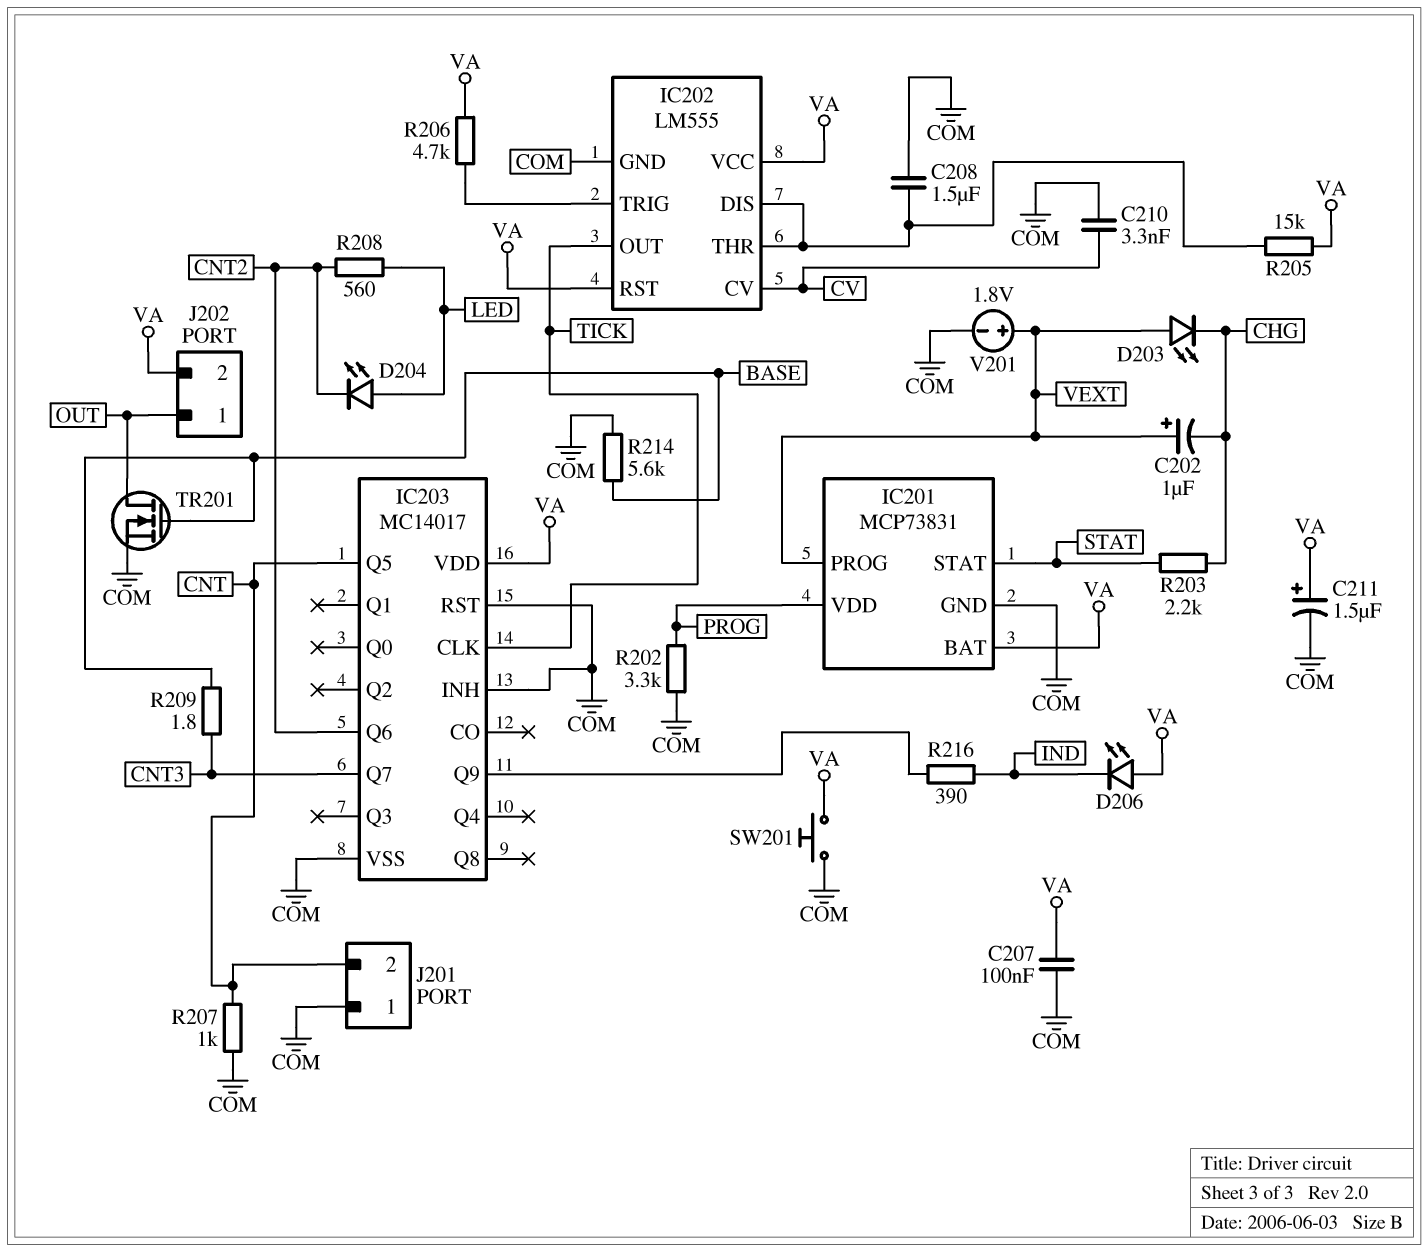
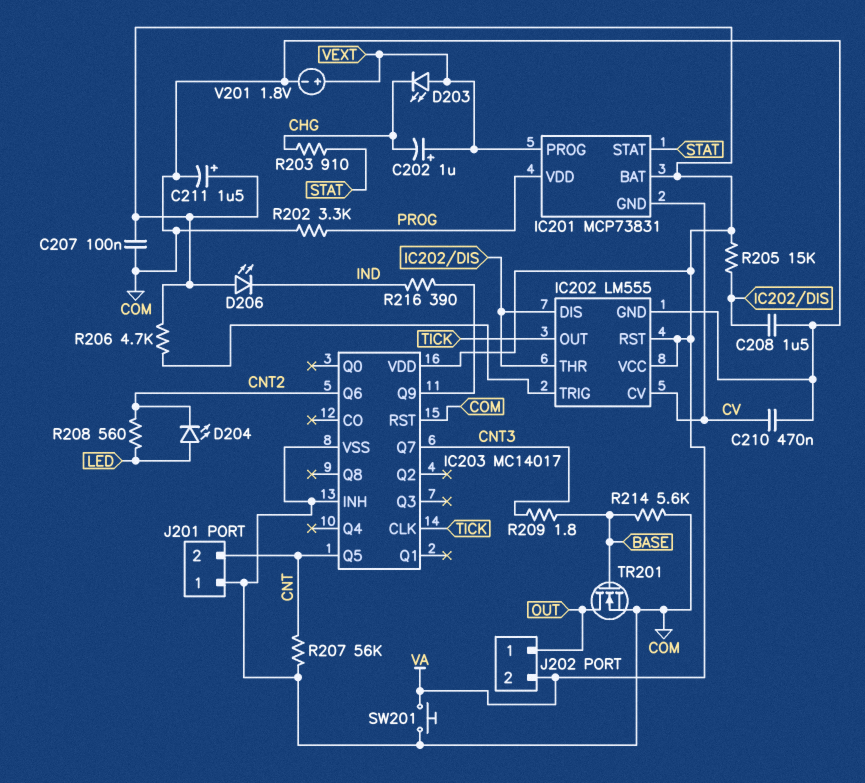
C210: 3.3nF (COM, CV) -> 470nF (COM, CV)
IC201 pin GND: COM -> CV
R203: 2.2k (CHG, STAT) -> 910 (CHG, STAT)
R207: 1k (CNT, COM) -> 56k (CNT, COM)

